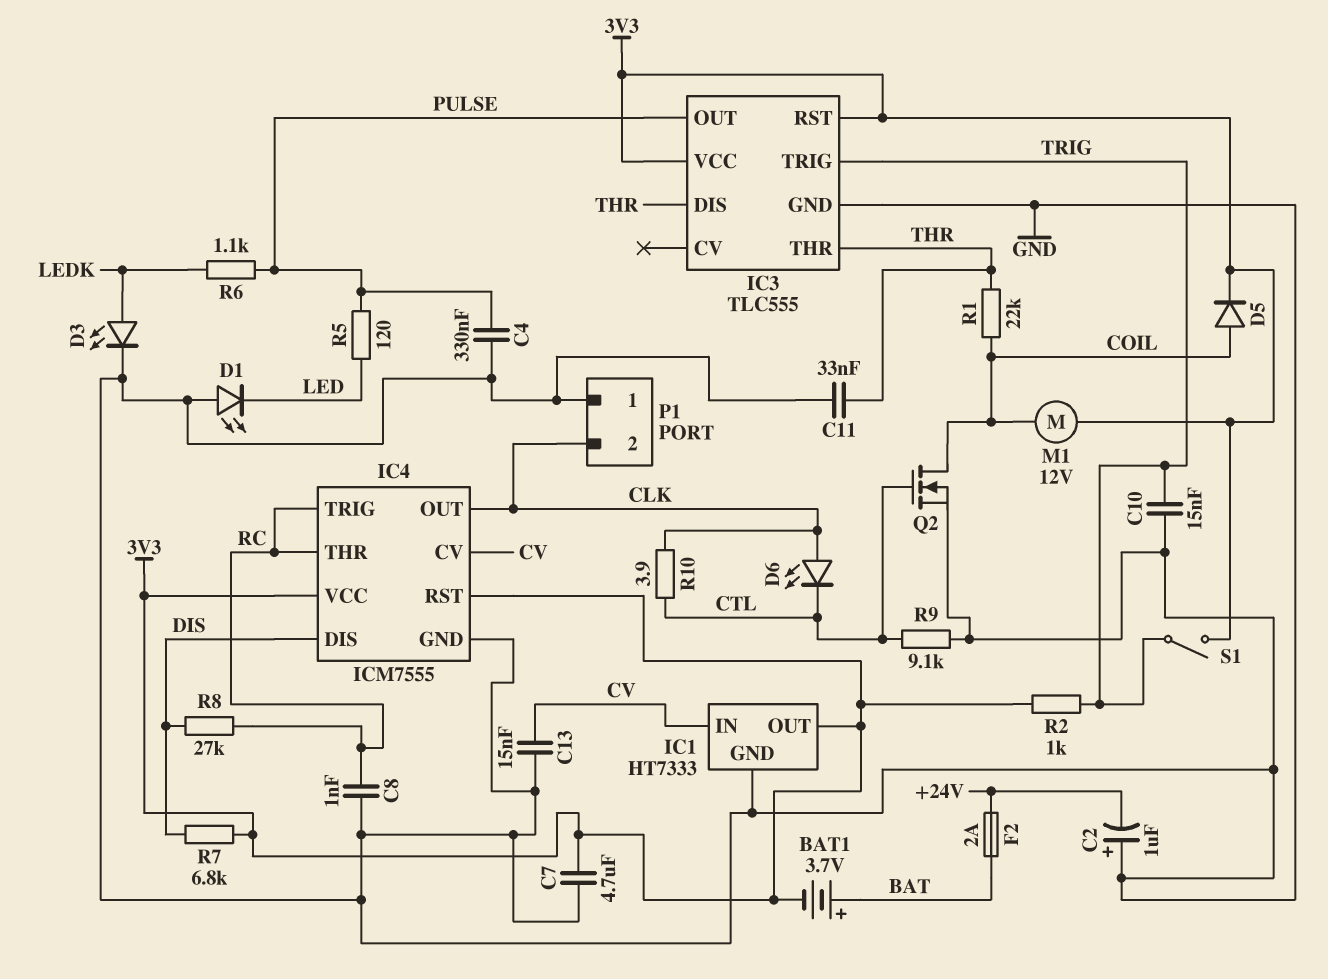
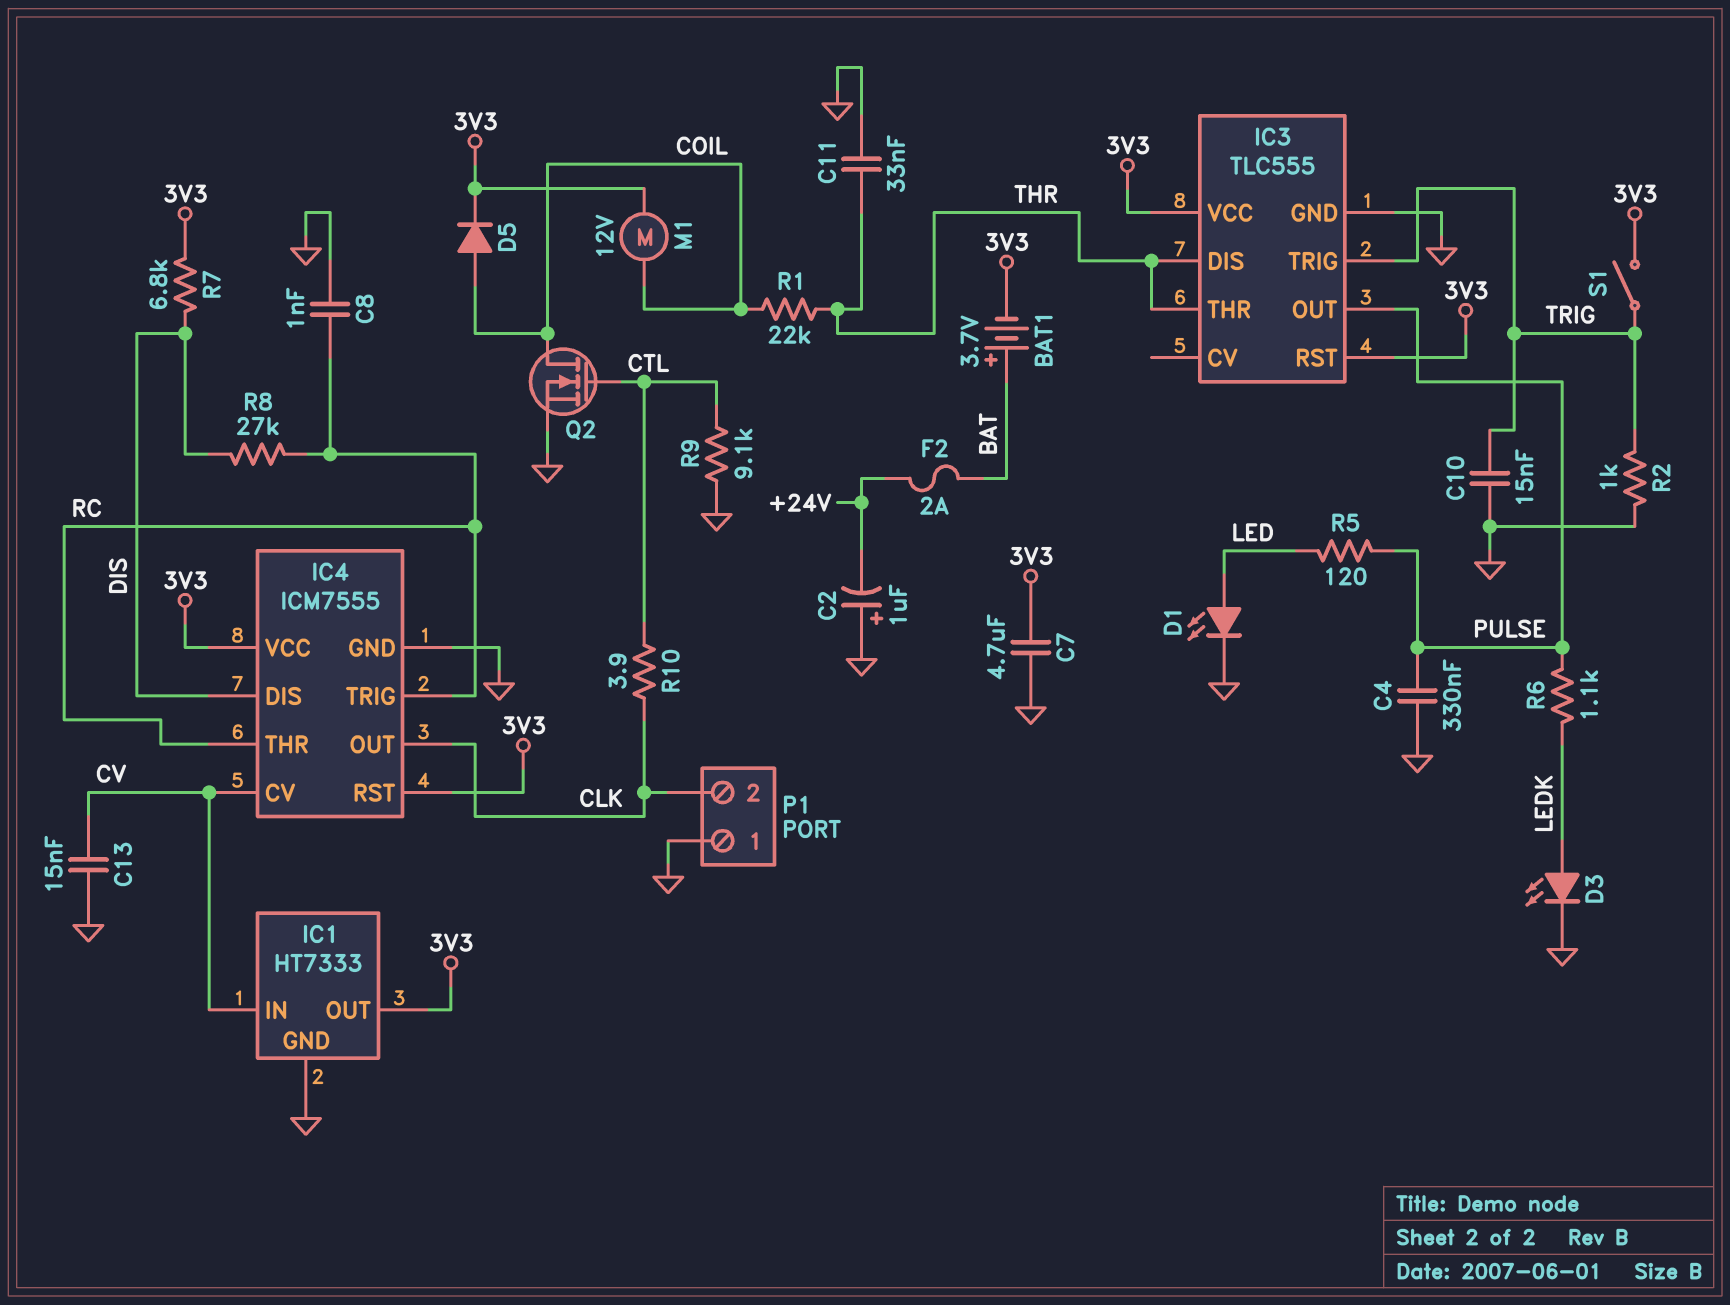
D1: LED (A GND, K LED) -> LED (A LED, K GND)
D6: LED (A CLK, K CTL) -> none
R2: 1k (3V3, TRIG) -> 1k (GND, TRIG)

